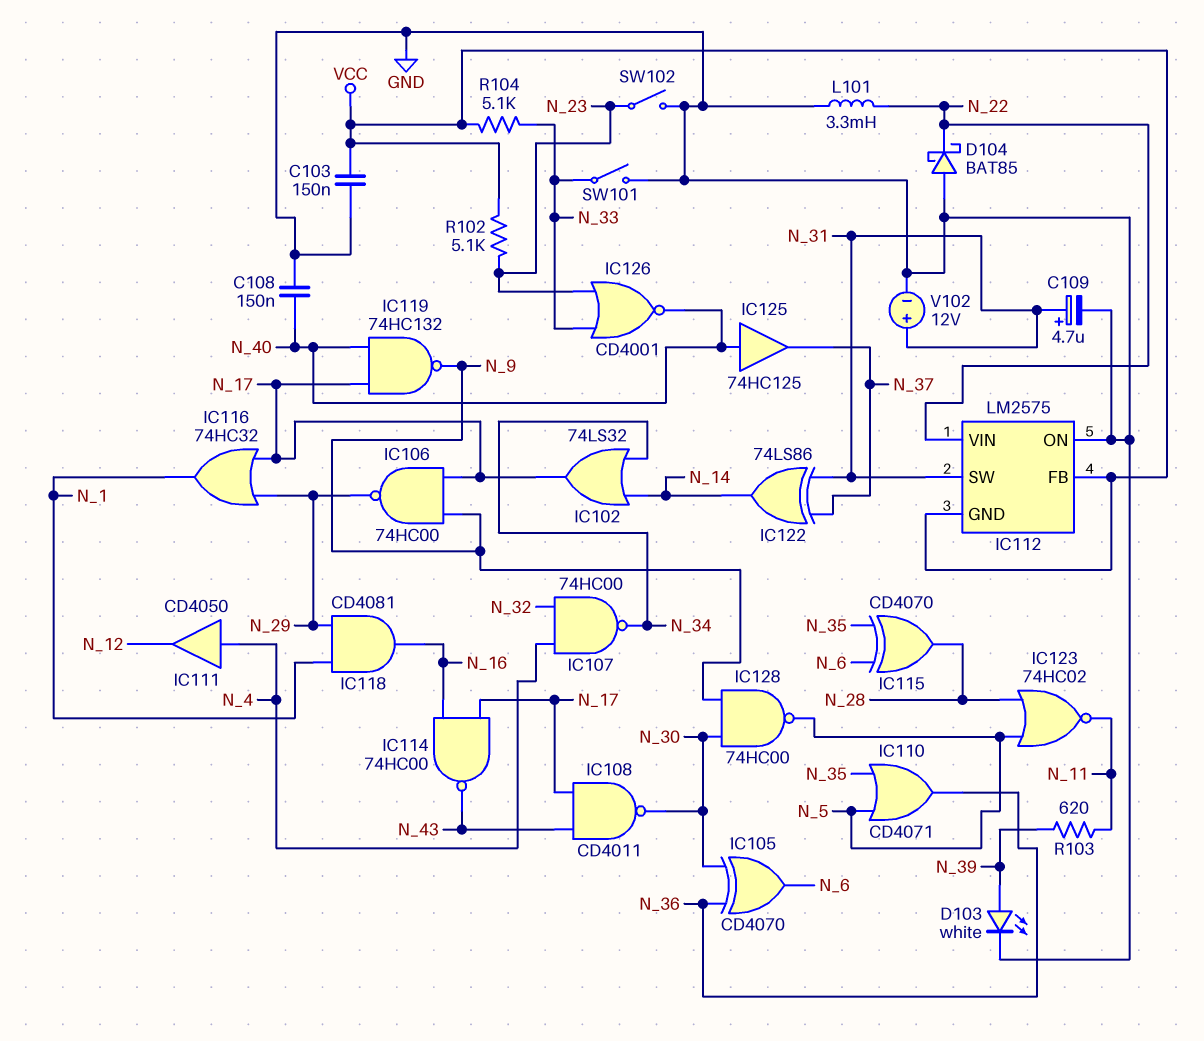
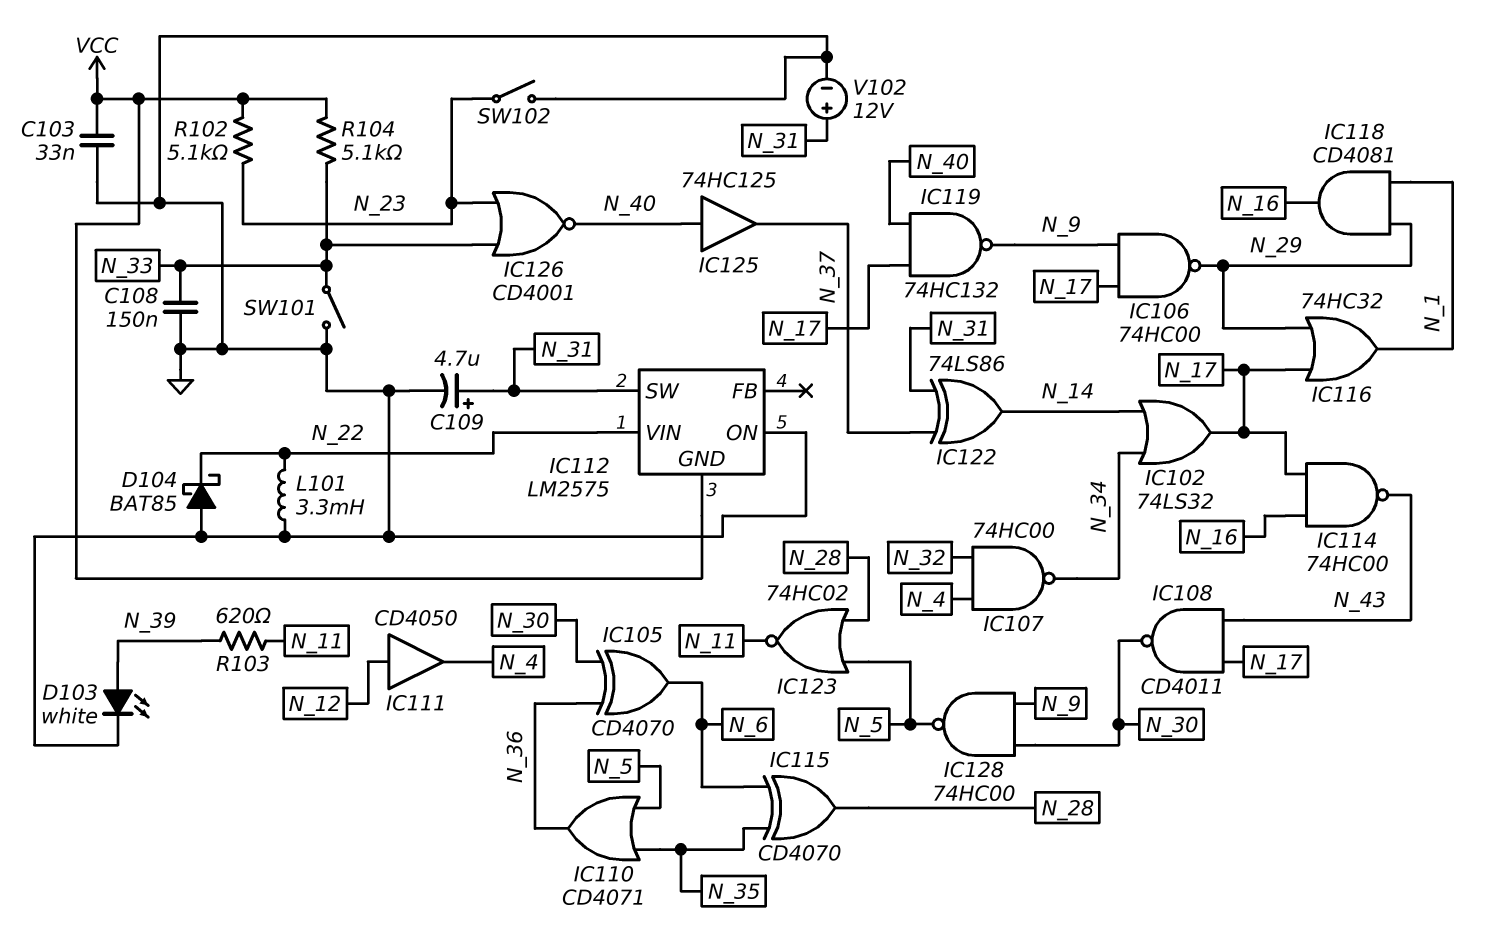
C103: 150nF (GND, VCC) -> 33nF (GND, VCC)
C108: 150nF (GND, N_40) -> 150nF (GND, N_33)
IC111: buffer CD4050 (in N_4, out N_12) -> buffer CD4050 (in N_12, out N_4)
IC112 pin FB: VCC -> none

